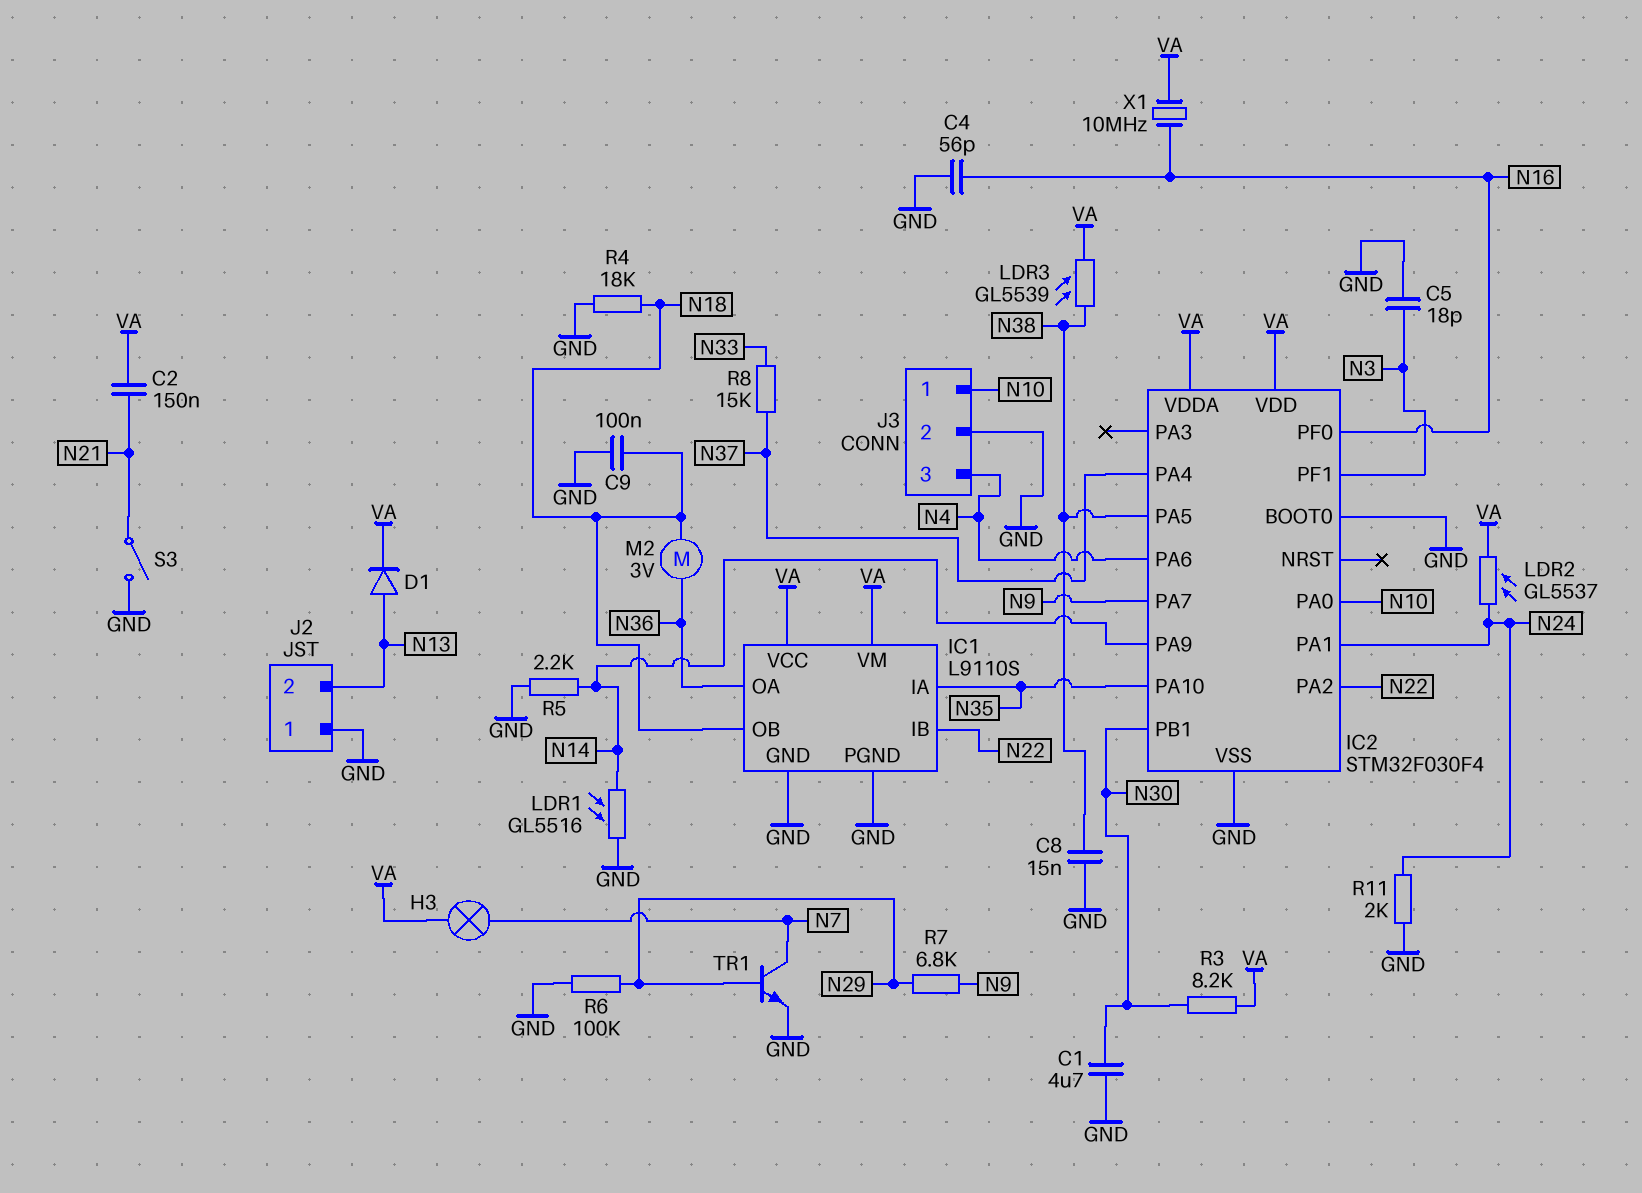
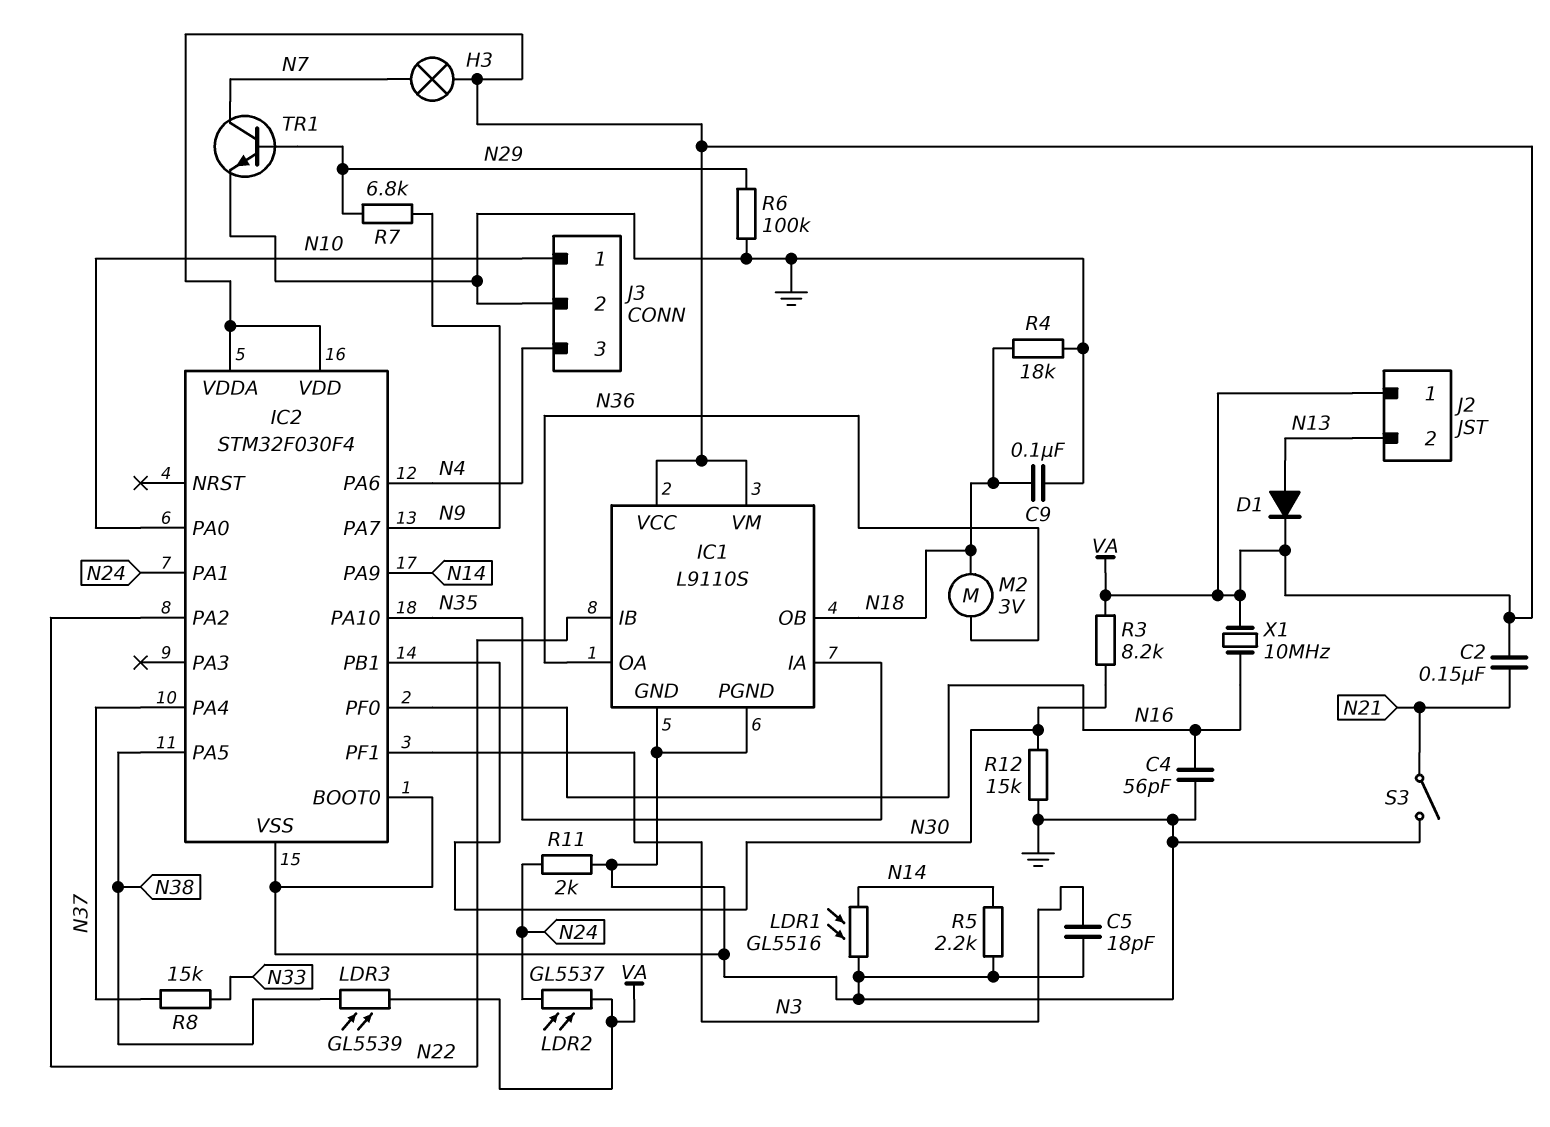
C1: 4.7uF (GND, N30) -> none
C8: 15nF (GND, N38) -> none
J2 pin 1: GND -> VA
R12: none -> 15k (GND, N30)

